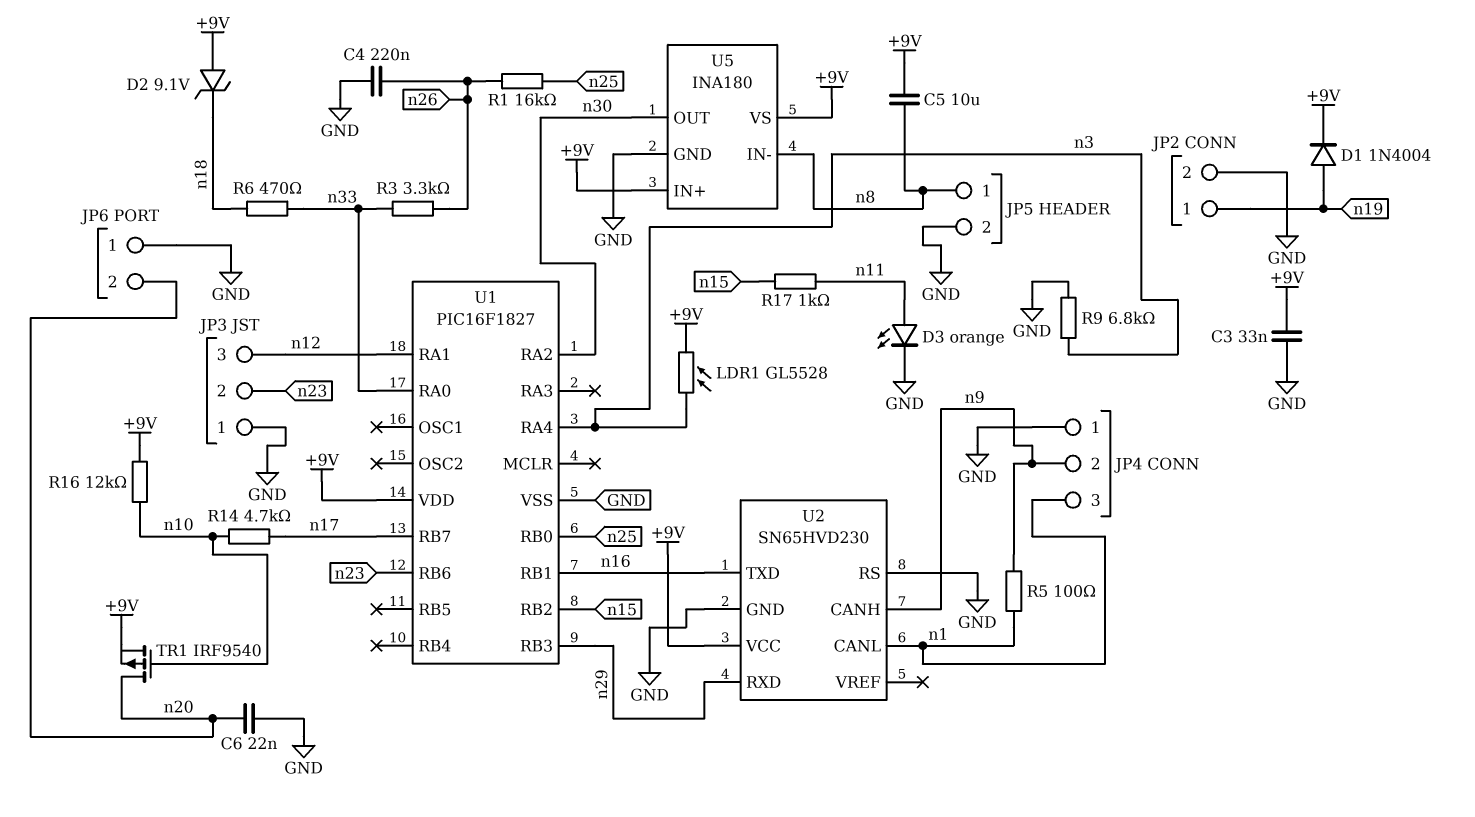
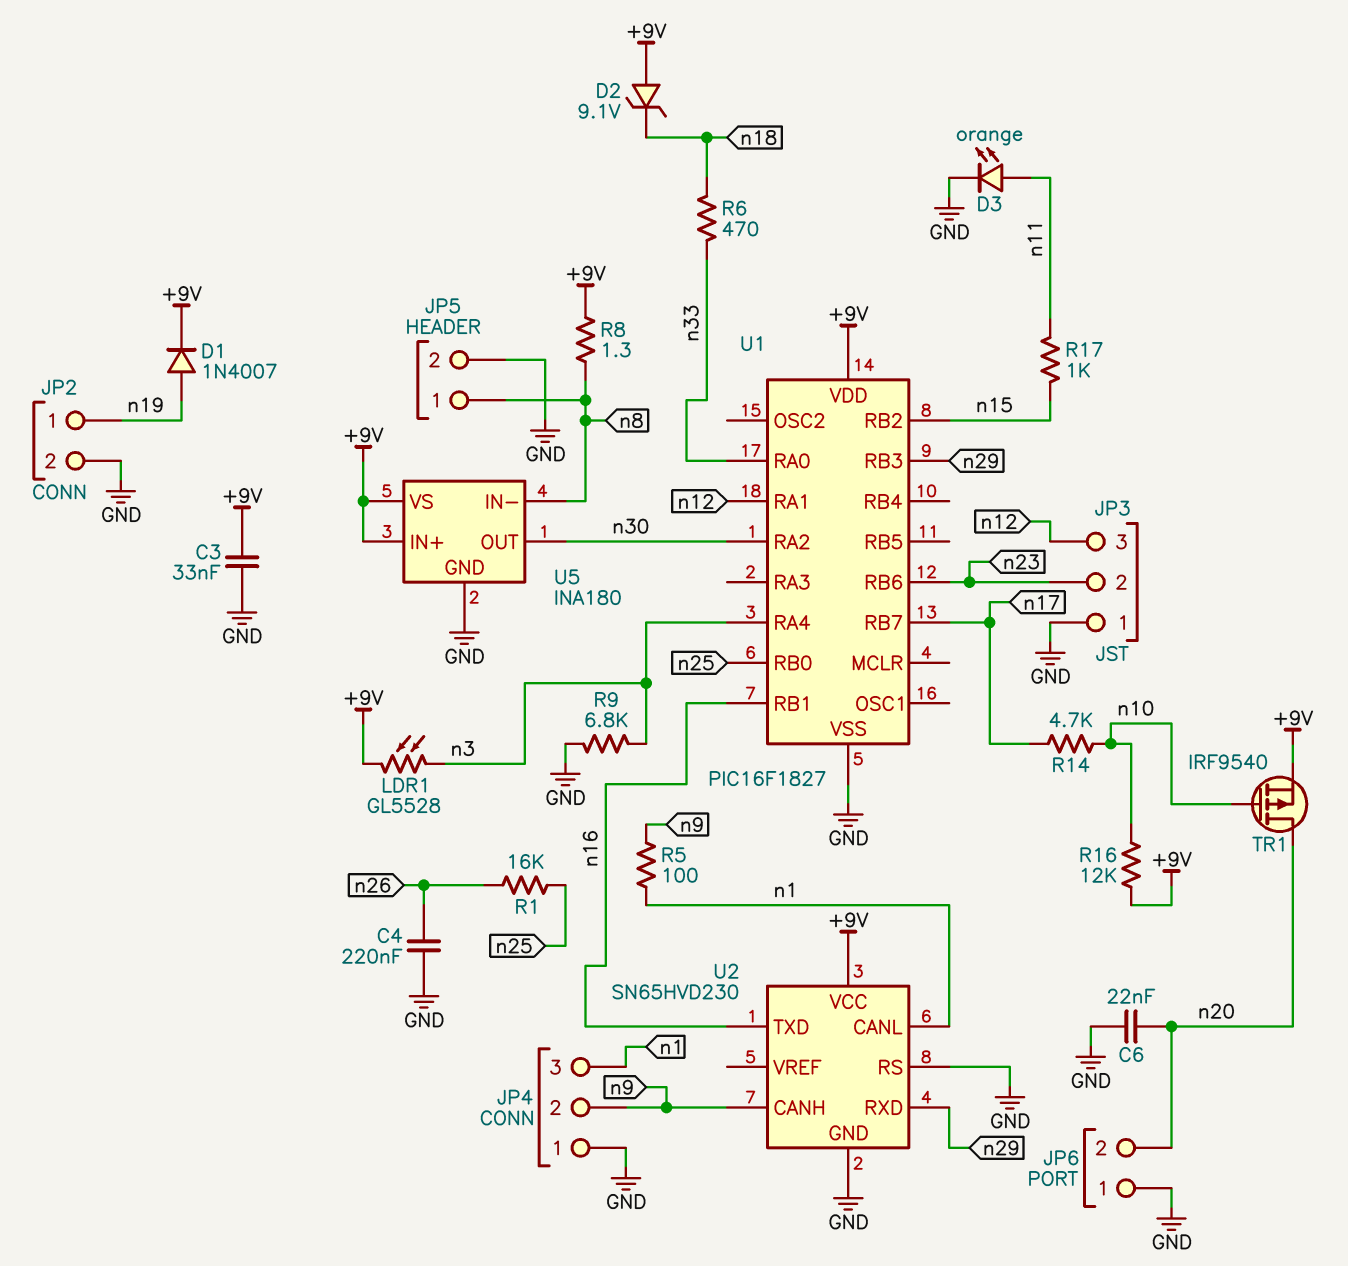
C5: 10uF (+9V, n8) -> none
D1: diode 1N4004 (A n19, K +9V) -> diode 1N4007 (A n19, K +9V)
R3: 3.3k (n26, n33) -> none
R8: none -> 1.3 (+9V, n8)

